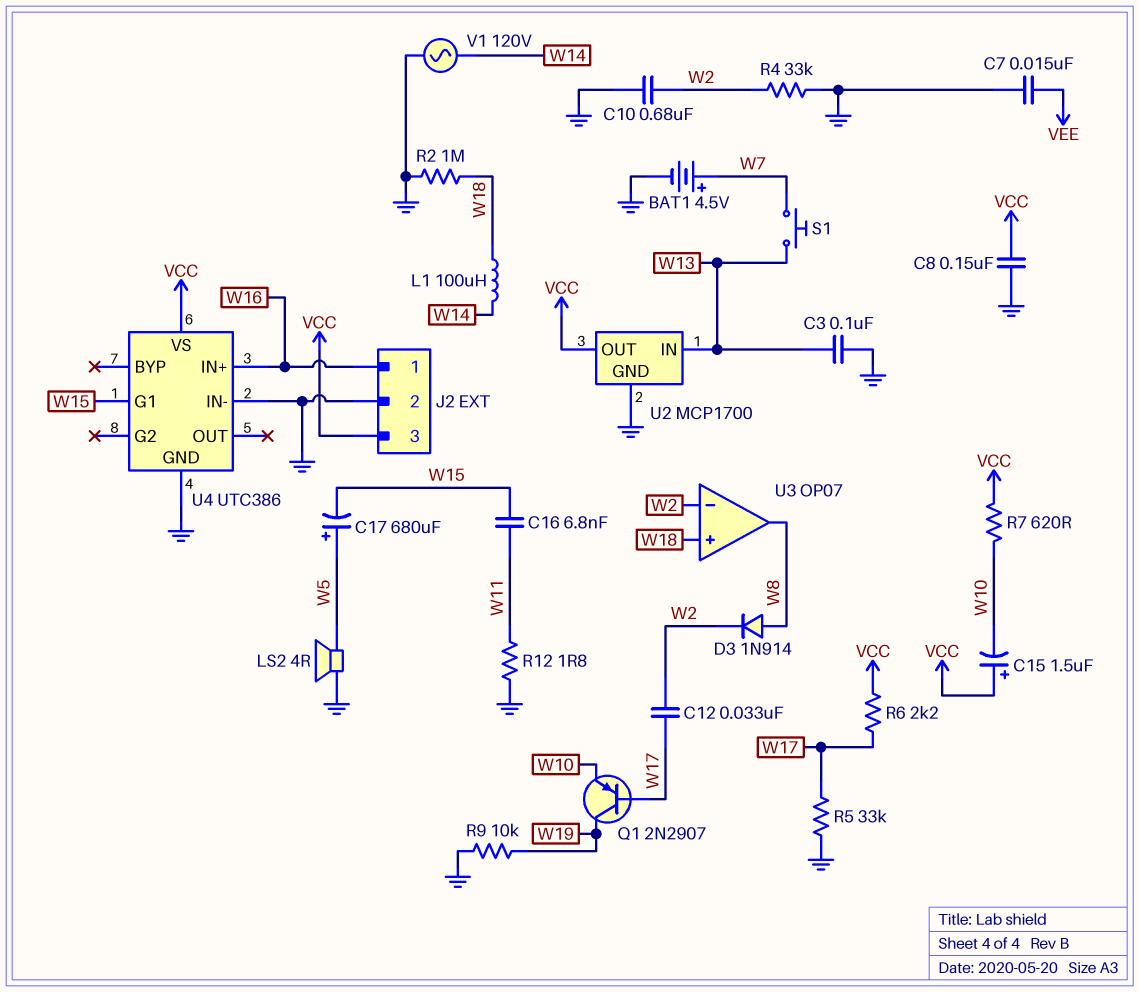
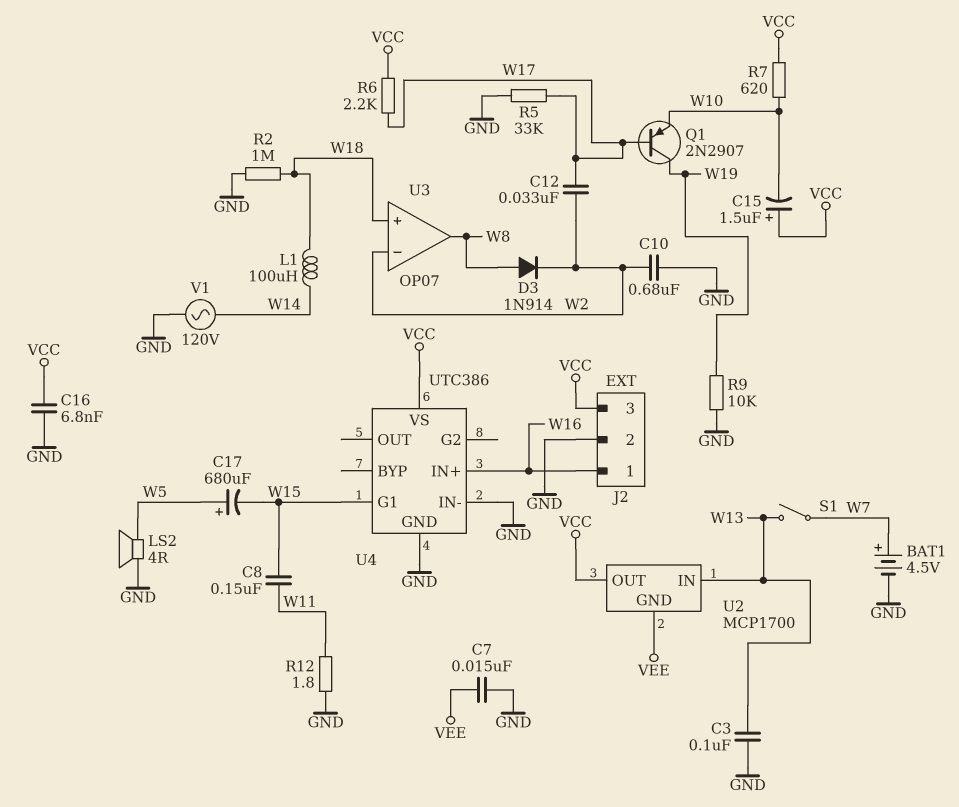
C8: 150nF (GND, VCC) -> 150nF (W11, W15)
C16: 6.8nF (W11, W15) -> 6.8nF (GND, VCC)
R4: 33k (GND, W2) -> none
S1: button (W7, W13) -> switch (W7, W13)
U2 pin GND: GND -> VEE

